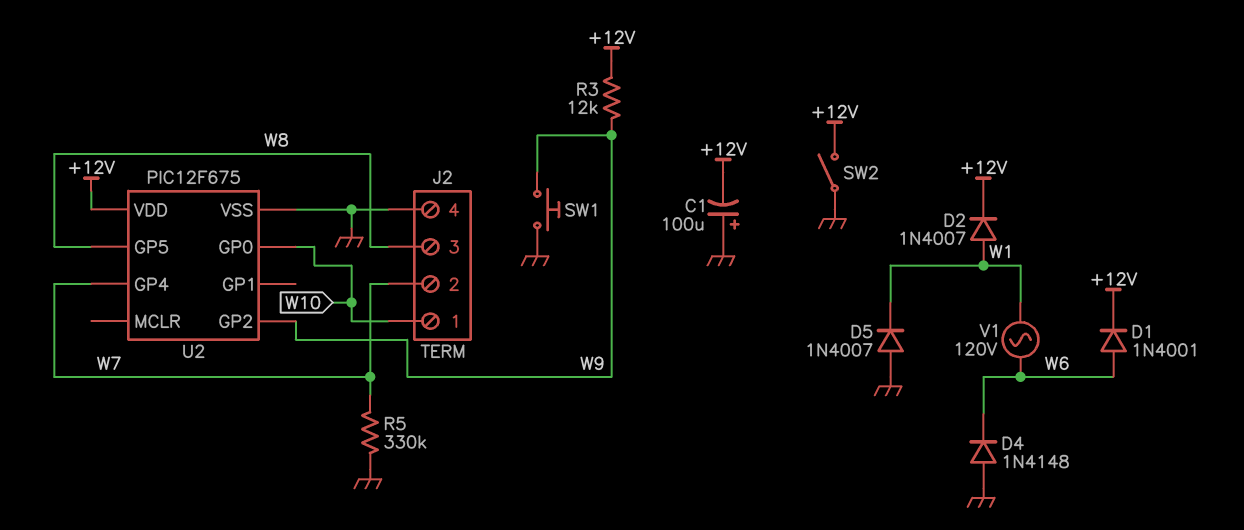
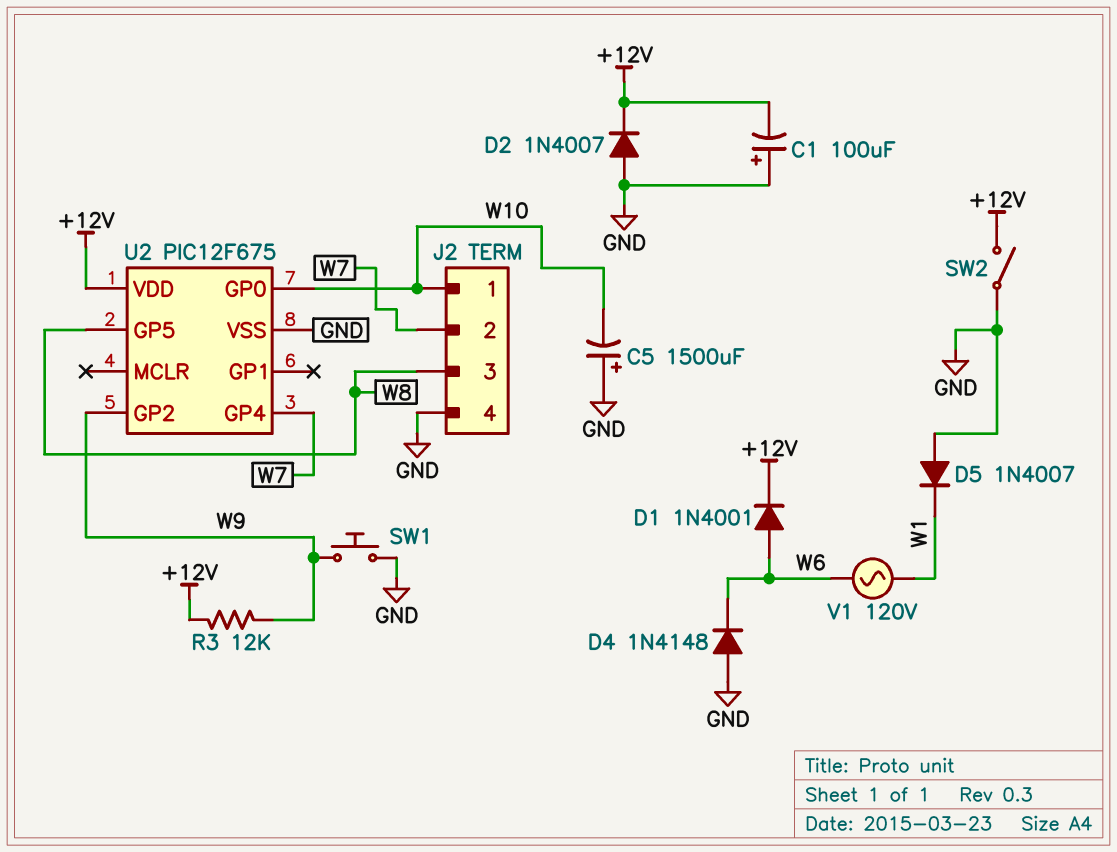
C5: none -> 1500uF (plus GND, minus W10)
D2: diode 1N4007 (A W1, K +12V) -> diode 1N4007 (A GND, K +12V)
R5: 330k (GND, W7) -> none

